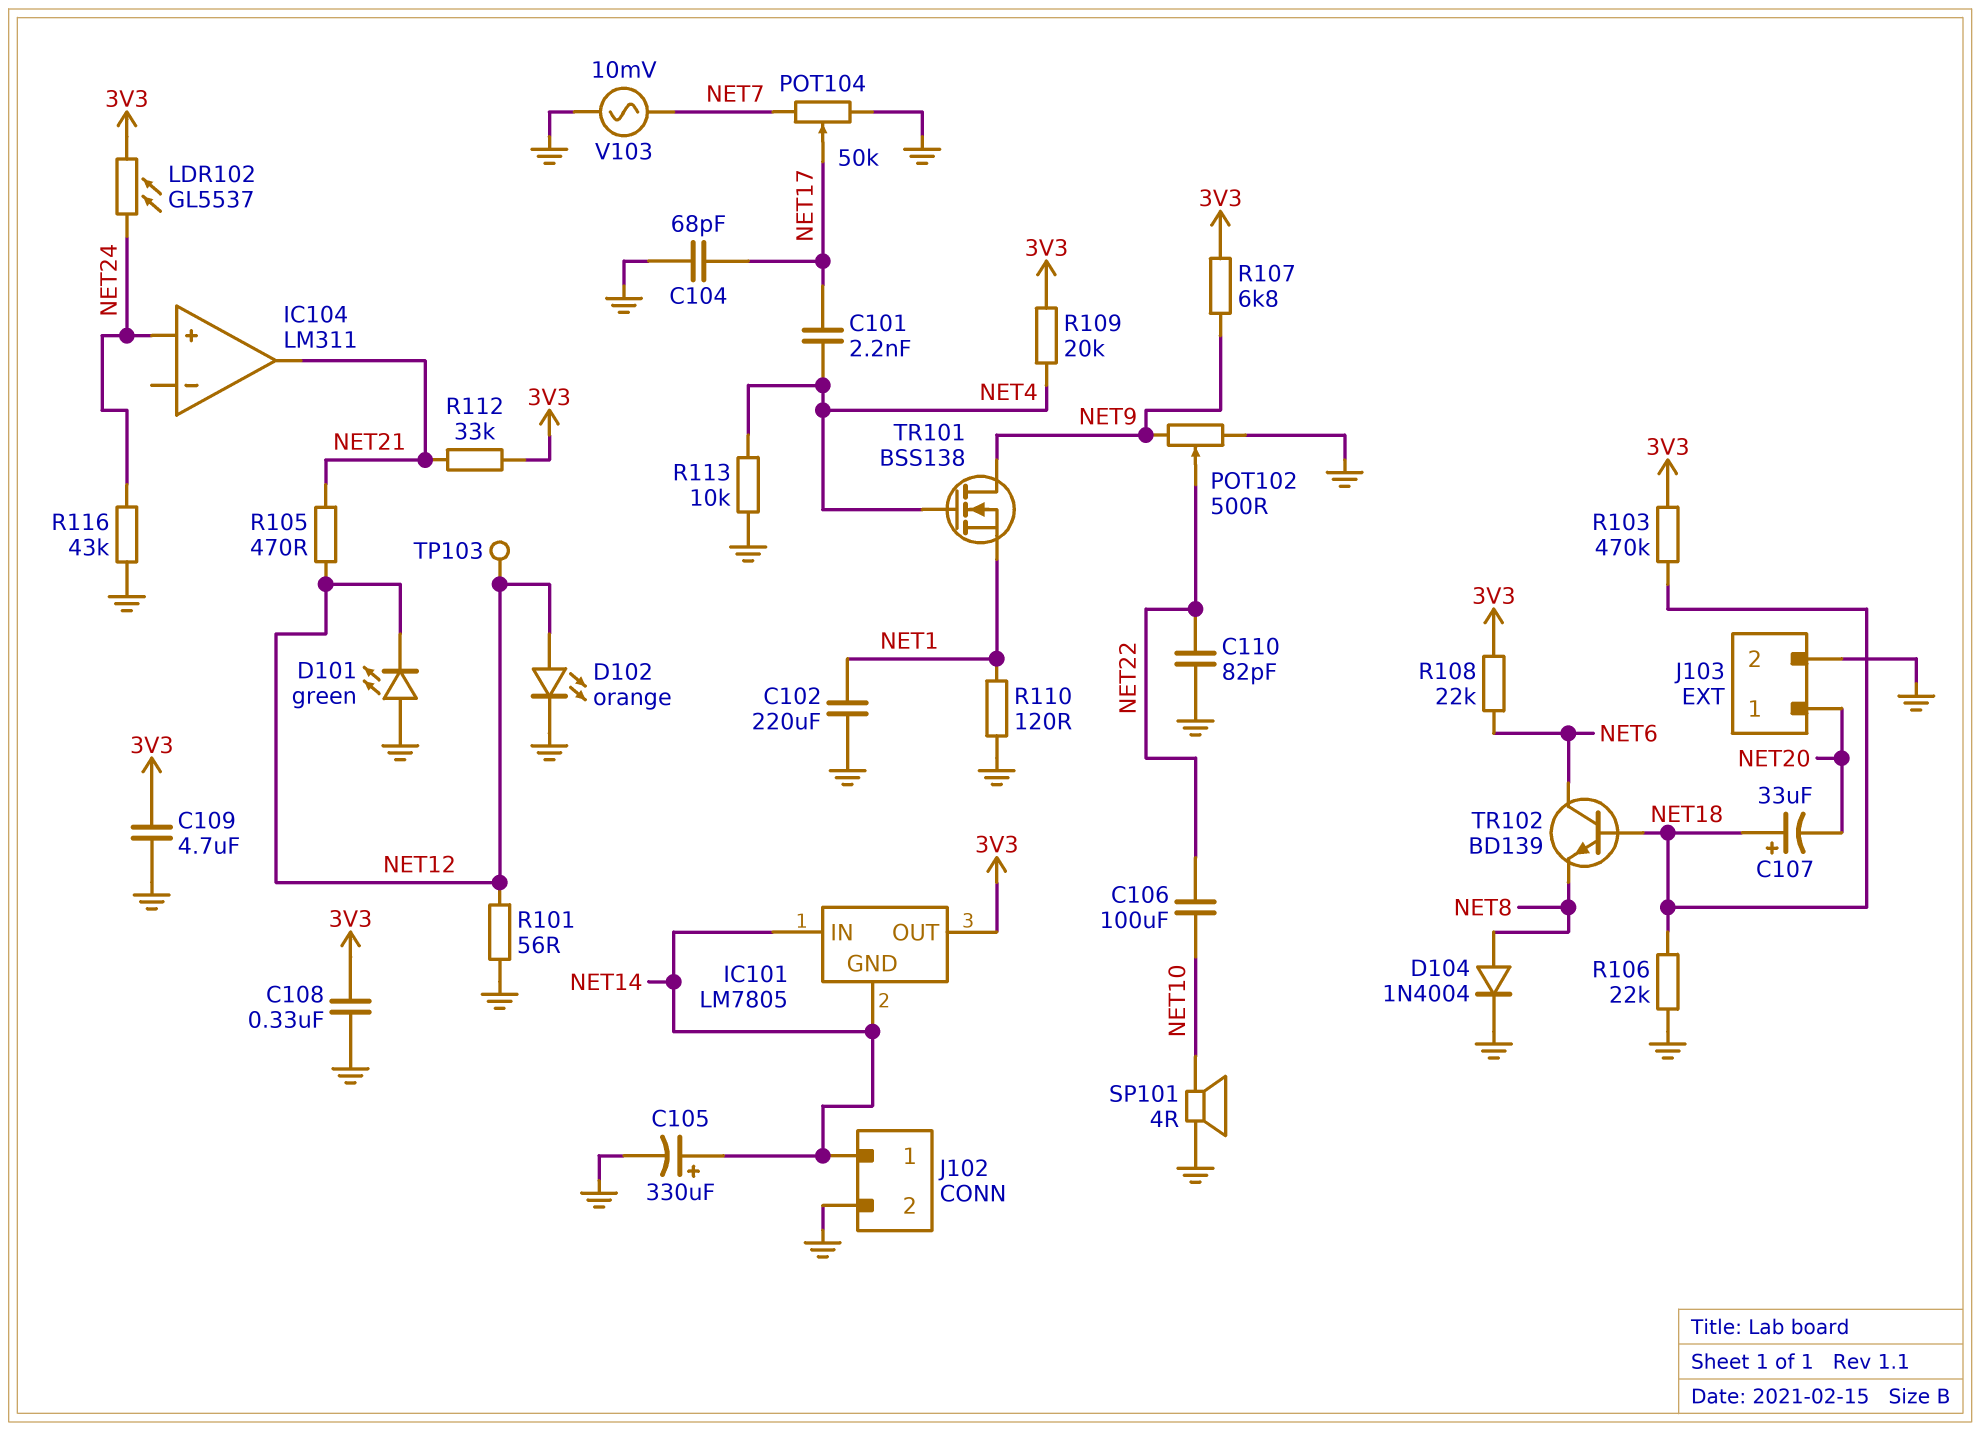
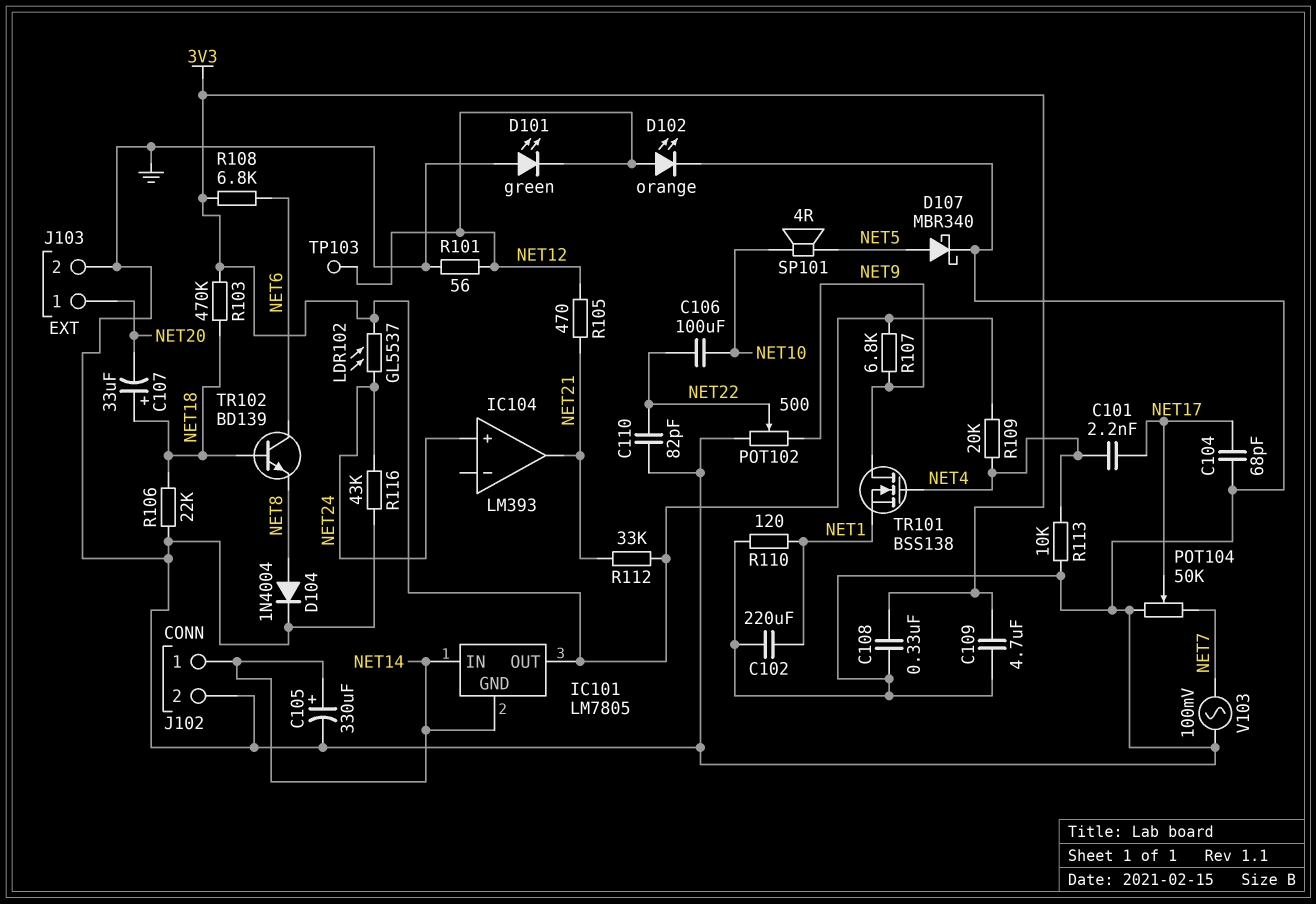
D107: none -> schottky MBR340 (A NET5, K GND)
IC104: LM311 -> LM393
R108: 22k (3V3, NET6) -> 6.8k (3V3, NET6)
SP101: speaker 4R (GND, NET10) -> speaker 4R (NET5, NET10)
V103: AC 10mV (GND, NET7) -> AC 100mV (GND, NET7)

